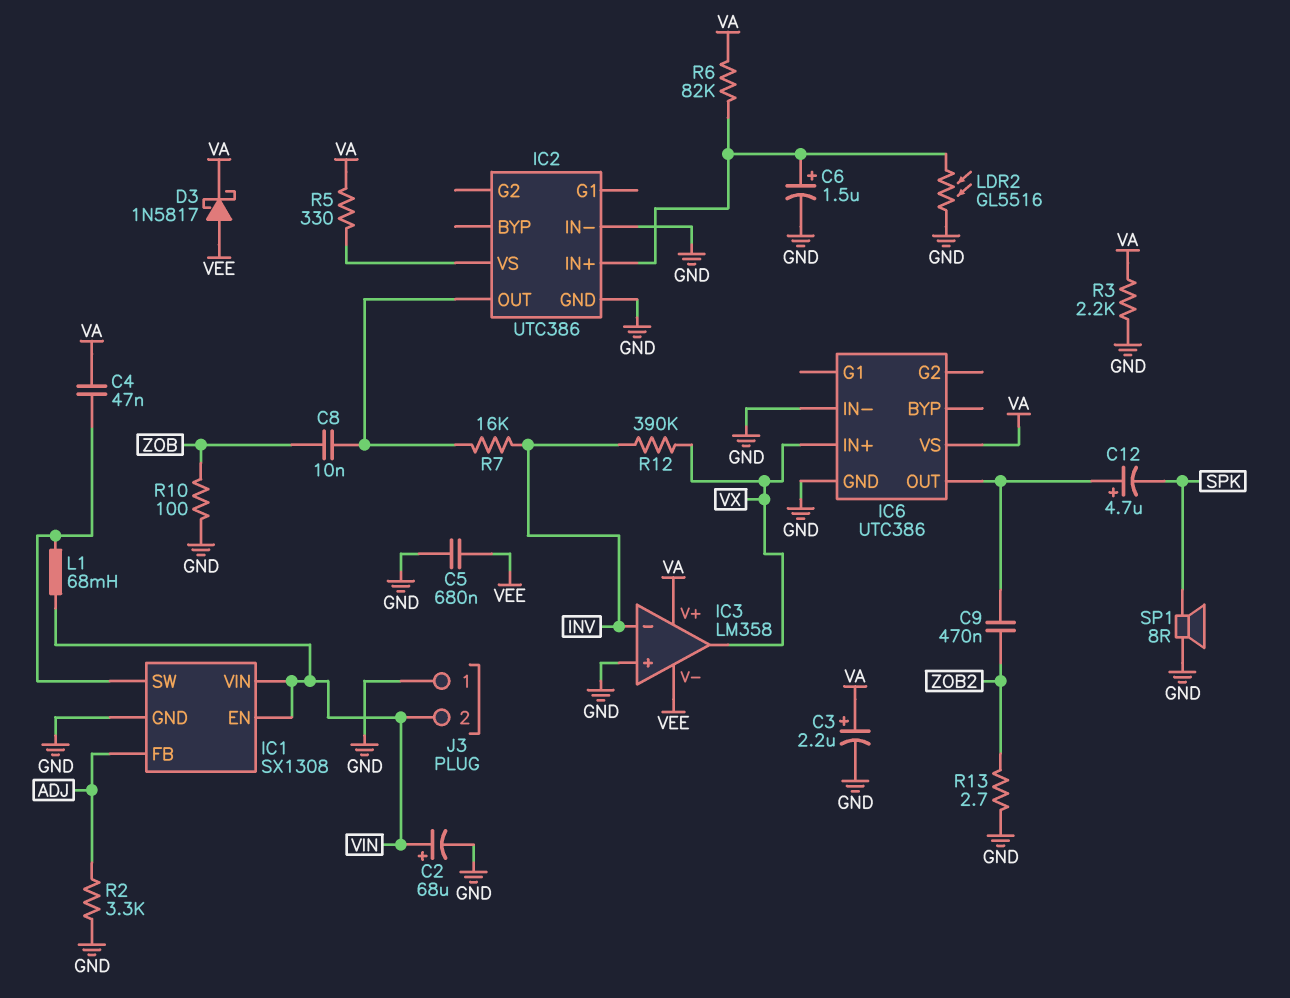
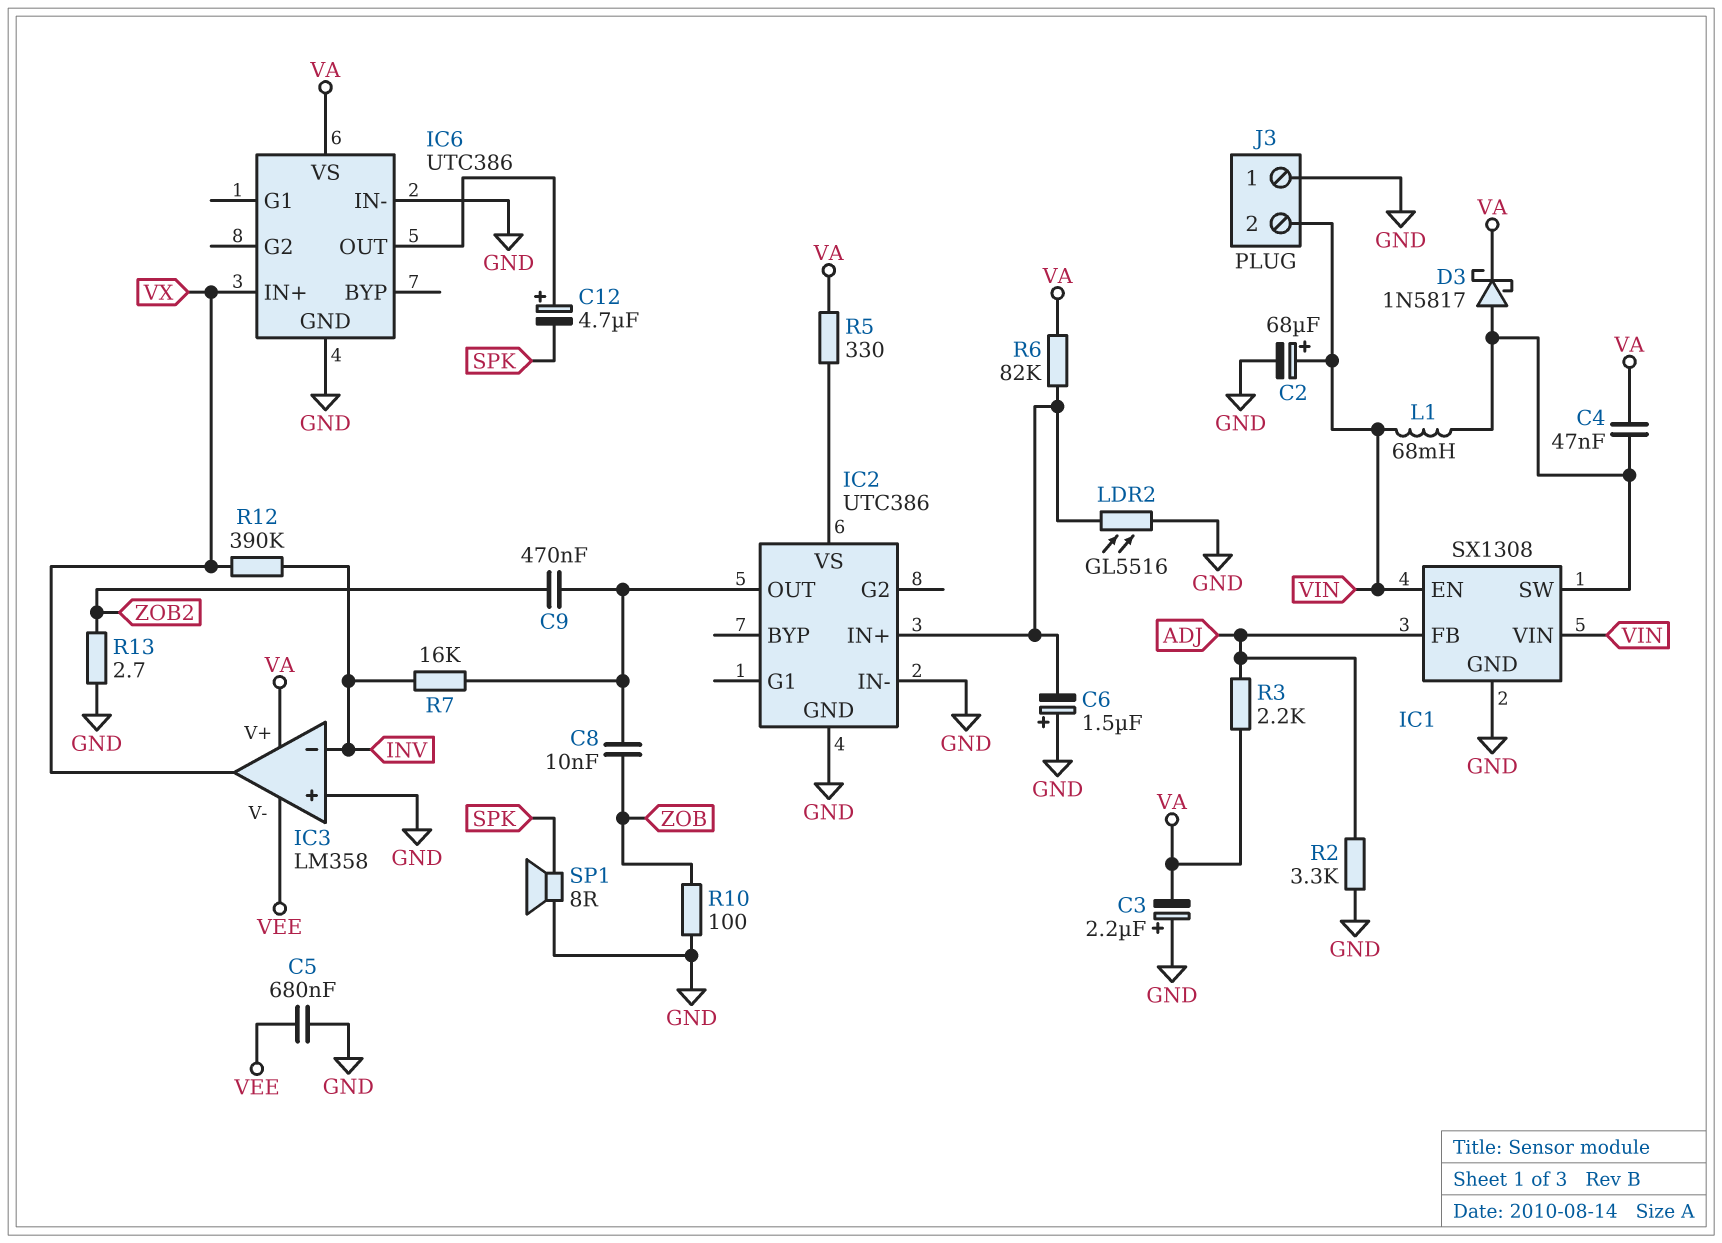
C3: 2.2uF (plus VA, minus GND) -> 2.2uF (plus GND, minus VA)
C6: 1.5uF (plus IC2/IN+, minus GND) -> 1.5uF (plus GND, minus IC2/IN+)
C9: 470nF (IC6/OUT, ZOB2) -> 470nF (IC2/OUT, ZOB2)
D3: schottky 1N5817 (A VEE, K VA) -> schottky 1N5817 (A IC1/SW, K VA)
R3: 2.2k (GND, VA) -> 2.2k (ADJ, VA)

